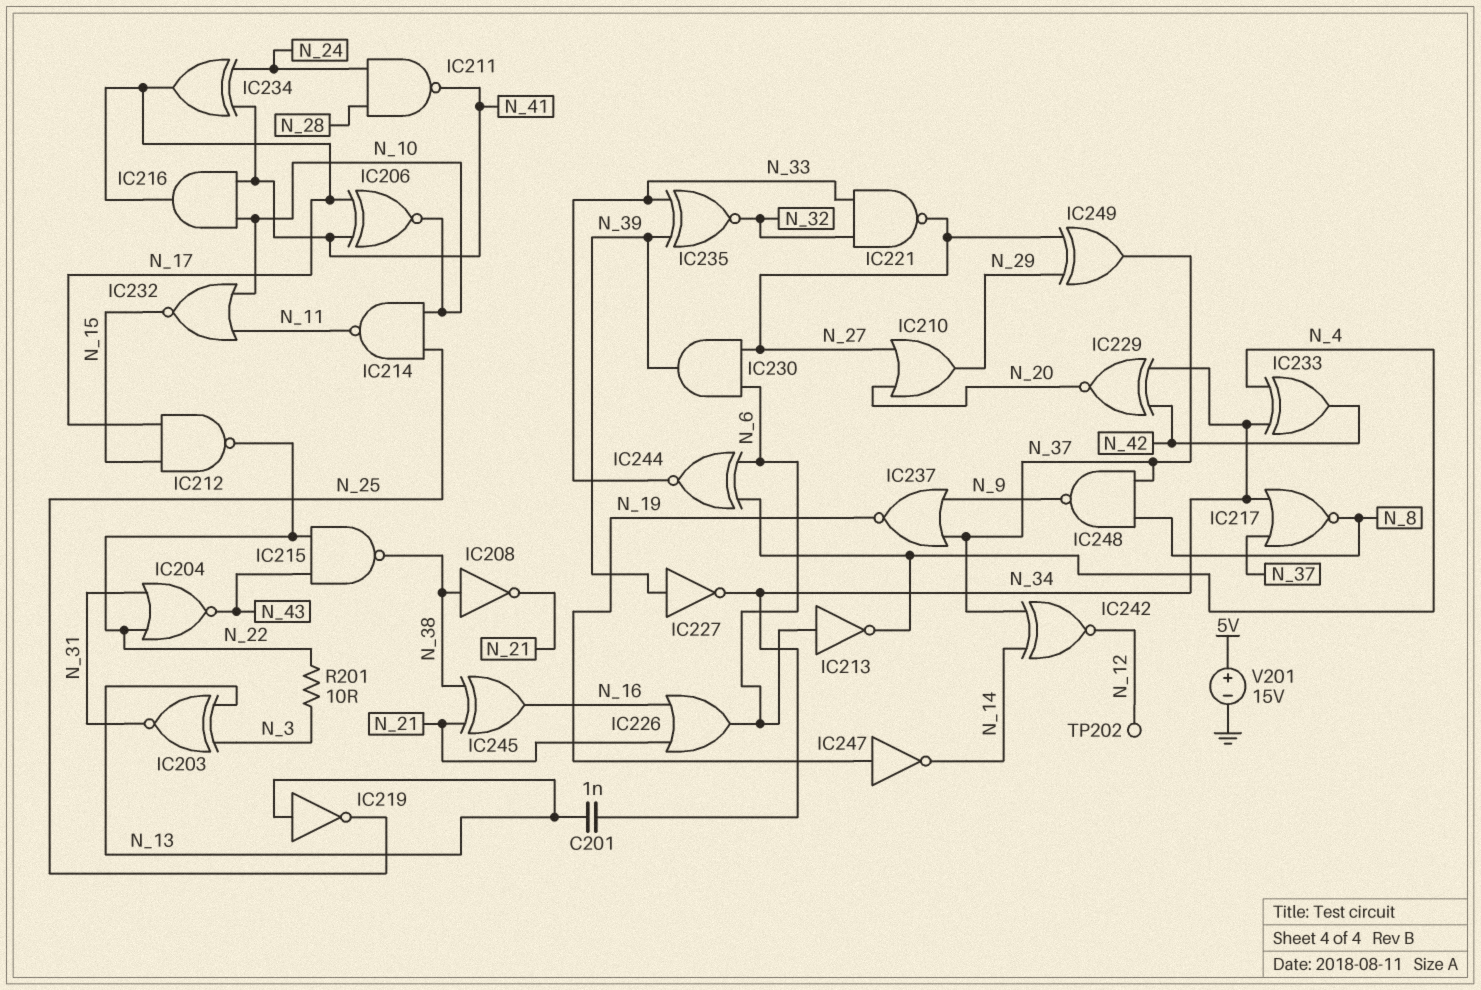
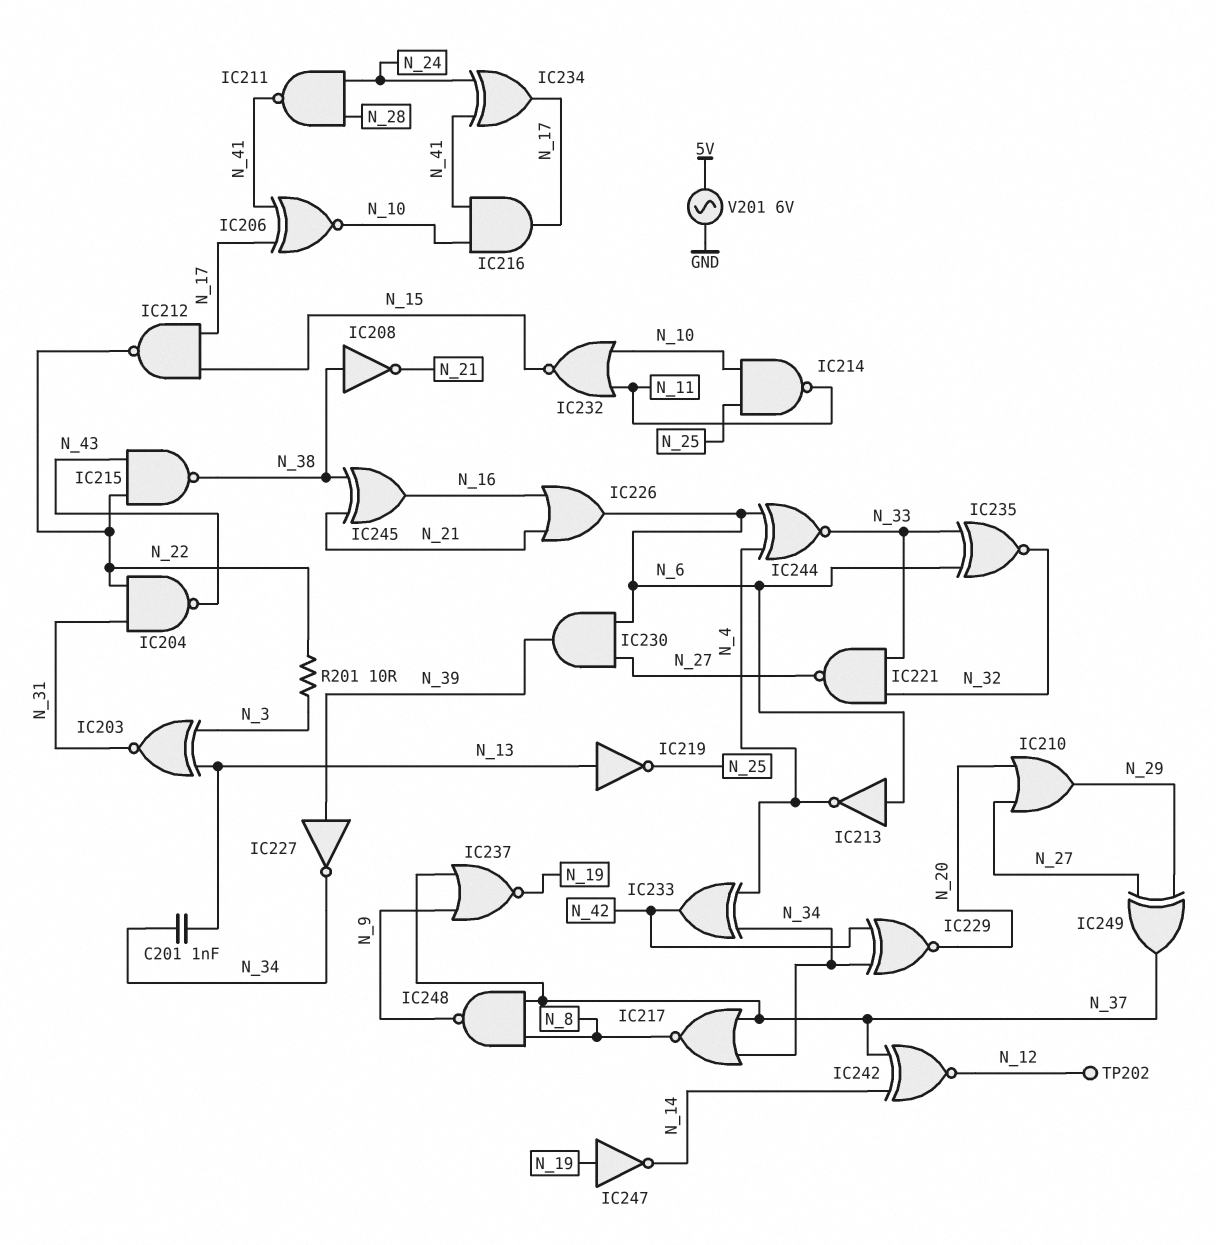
IC204: NOR (in N_22, in N_31, out N_43) -> NAND (in N_22, in N_31, out N_43)
IC235: XNOR (in N_33, in N_39, out N_32) -> XNOR (in N_6, in N_33, out N_32)
V201: 15V (plus 5V, minus GND) -> AC 6V (5V, GND)

